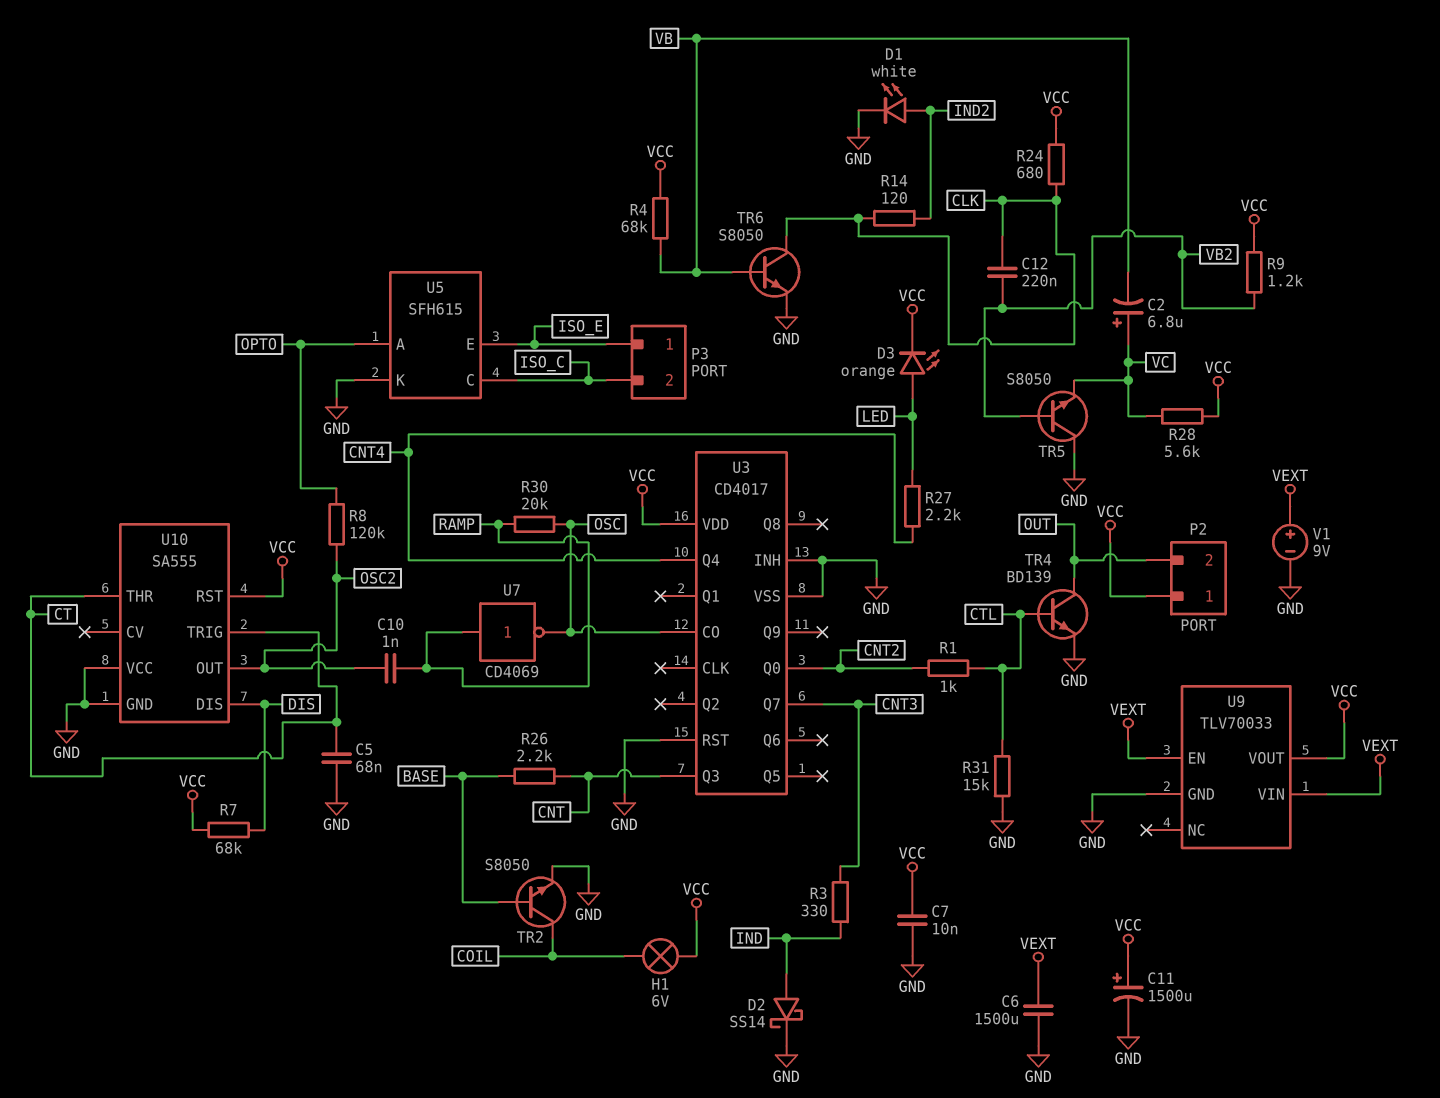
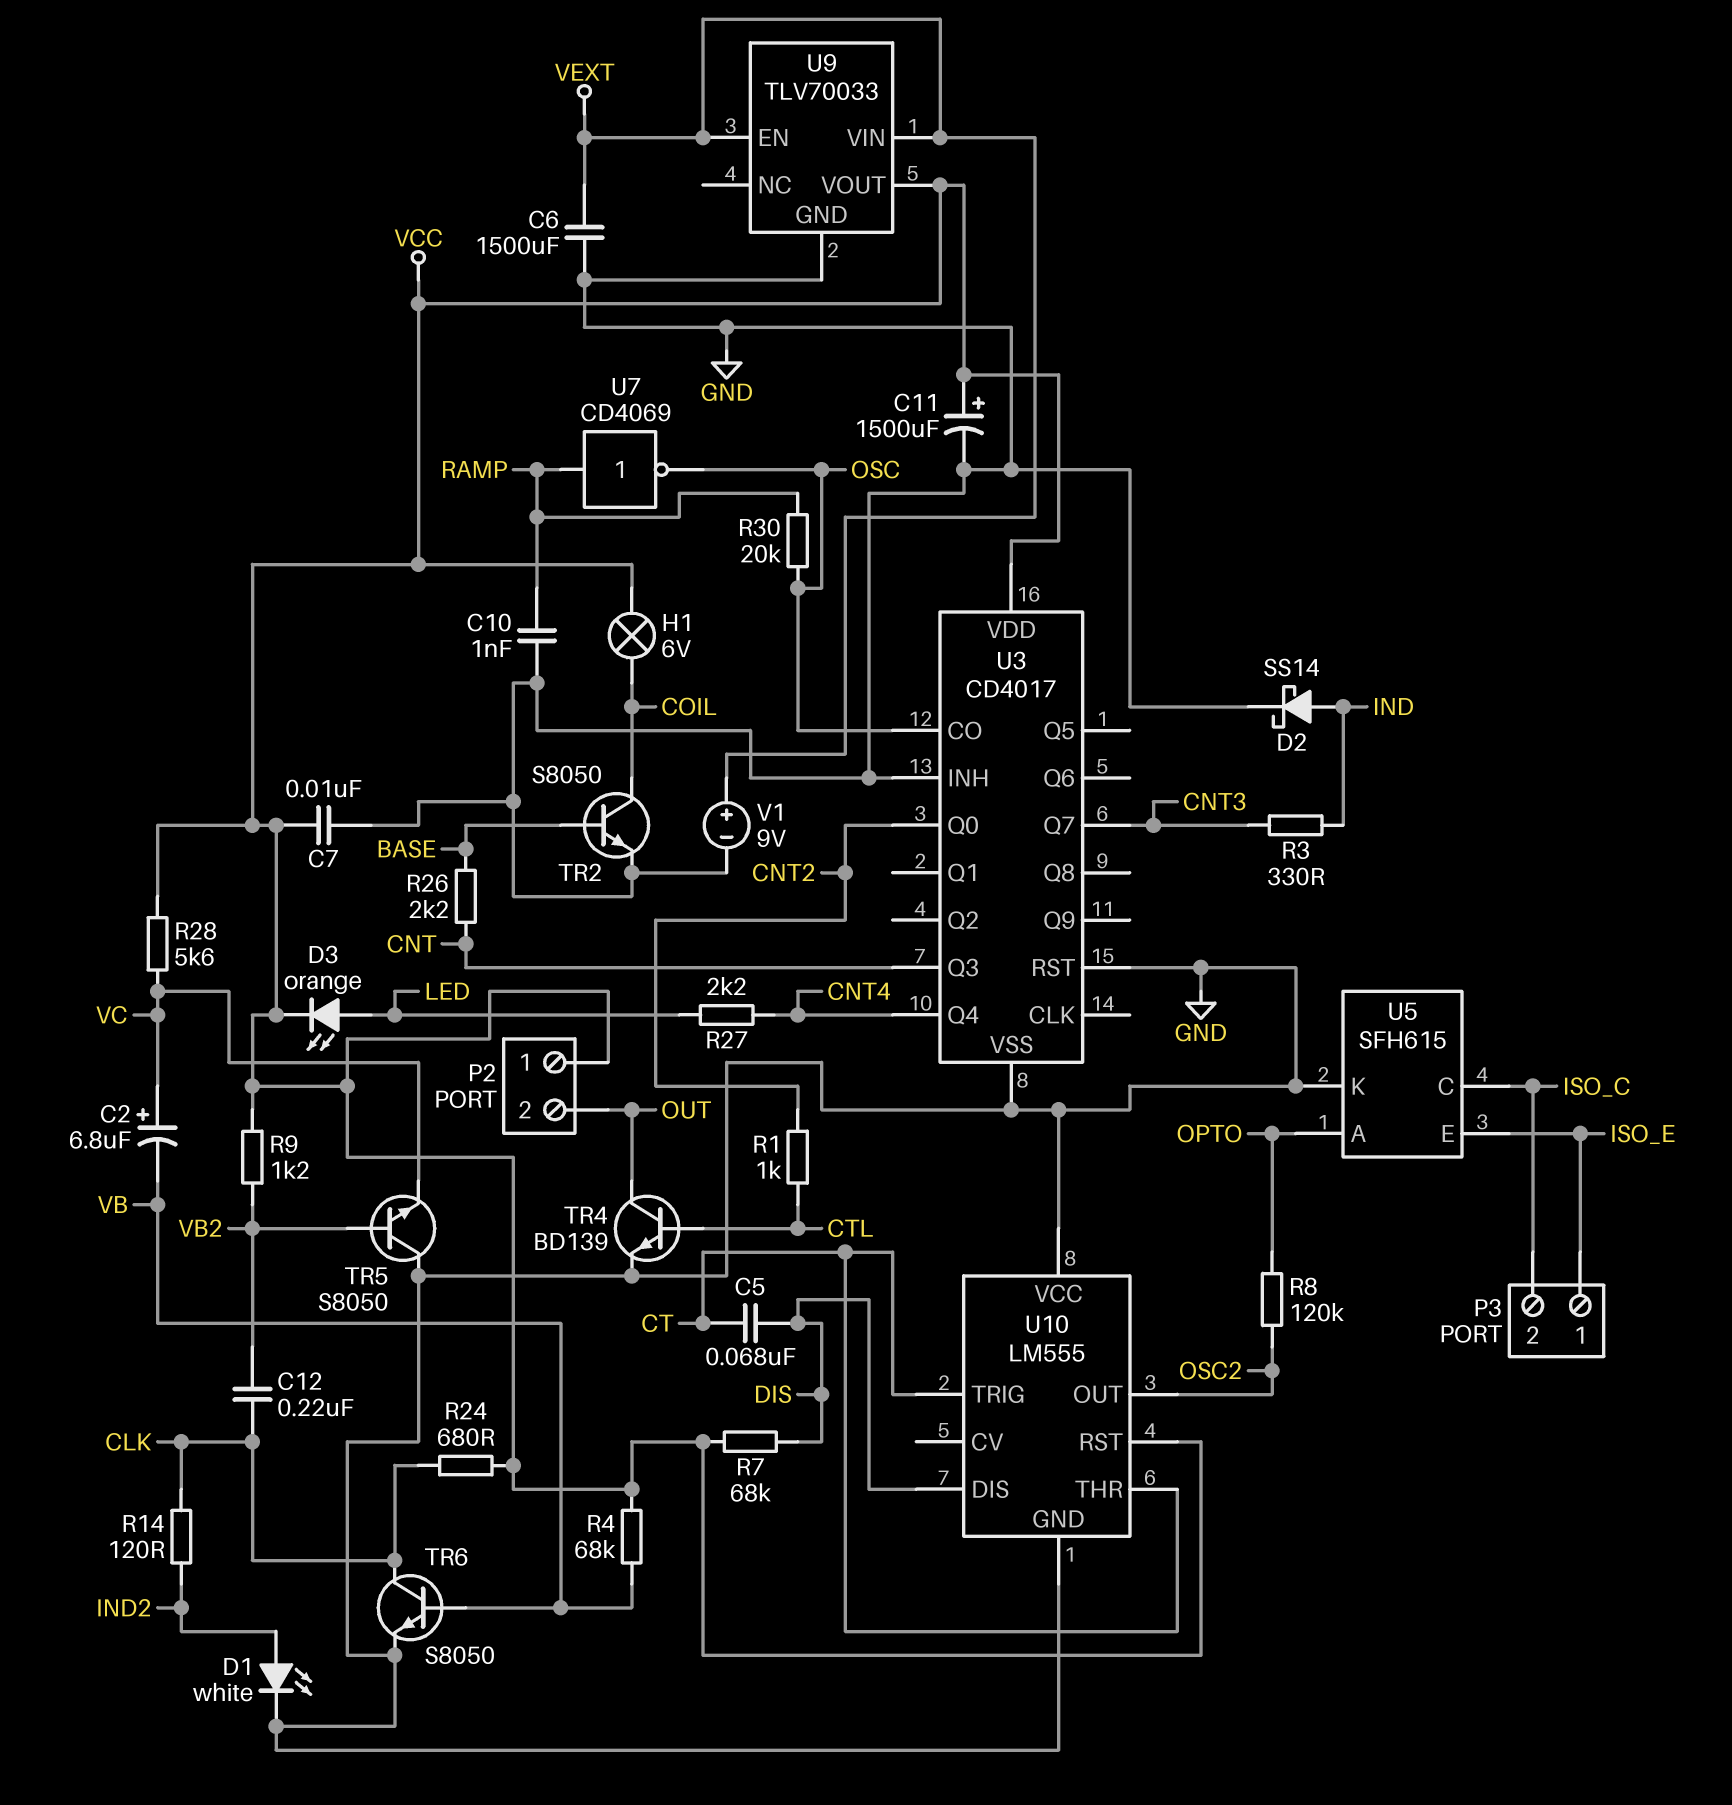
C5: 68nF (CT, GND) -> 68nF (CT, DIS)
C10: 1nF (OSC2, RAMP) -> 1nF (GND, RAMP)
R31: 15k (CTL, GND) -> none
U10: SA555 -> LM555

